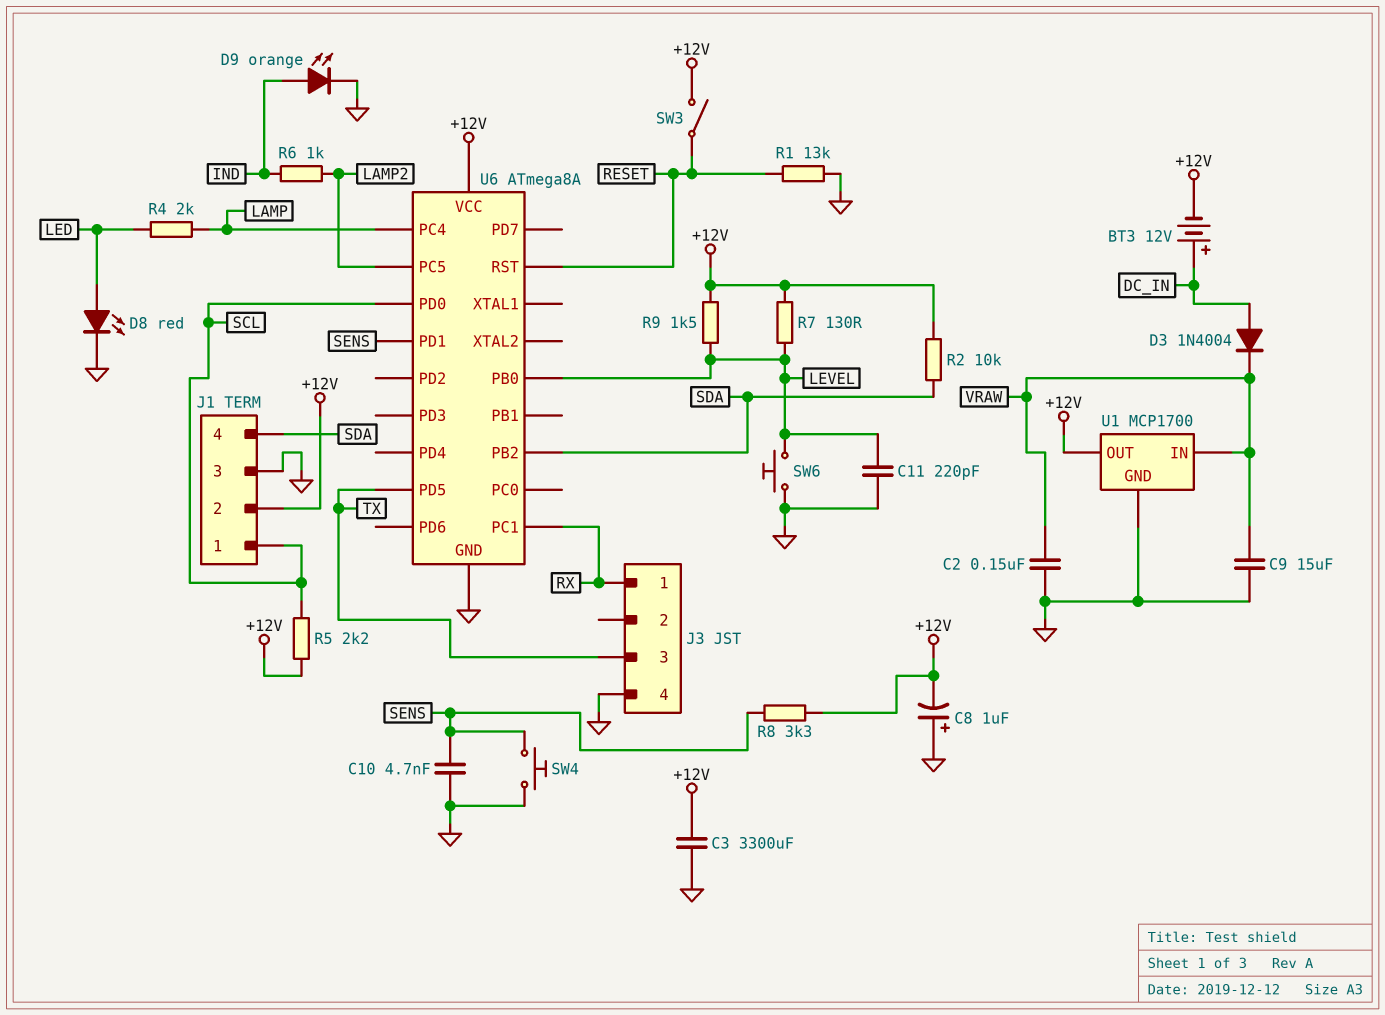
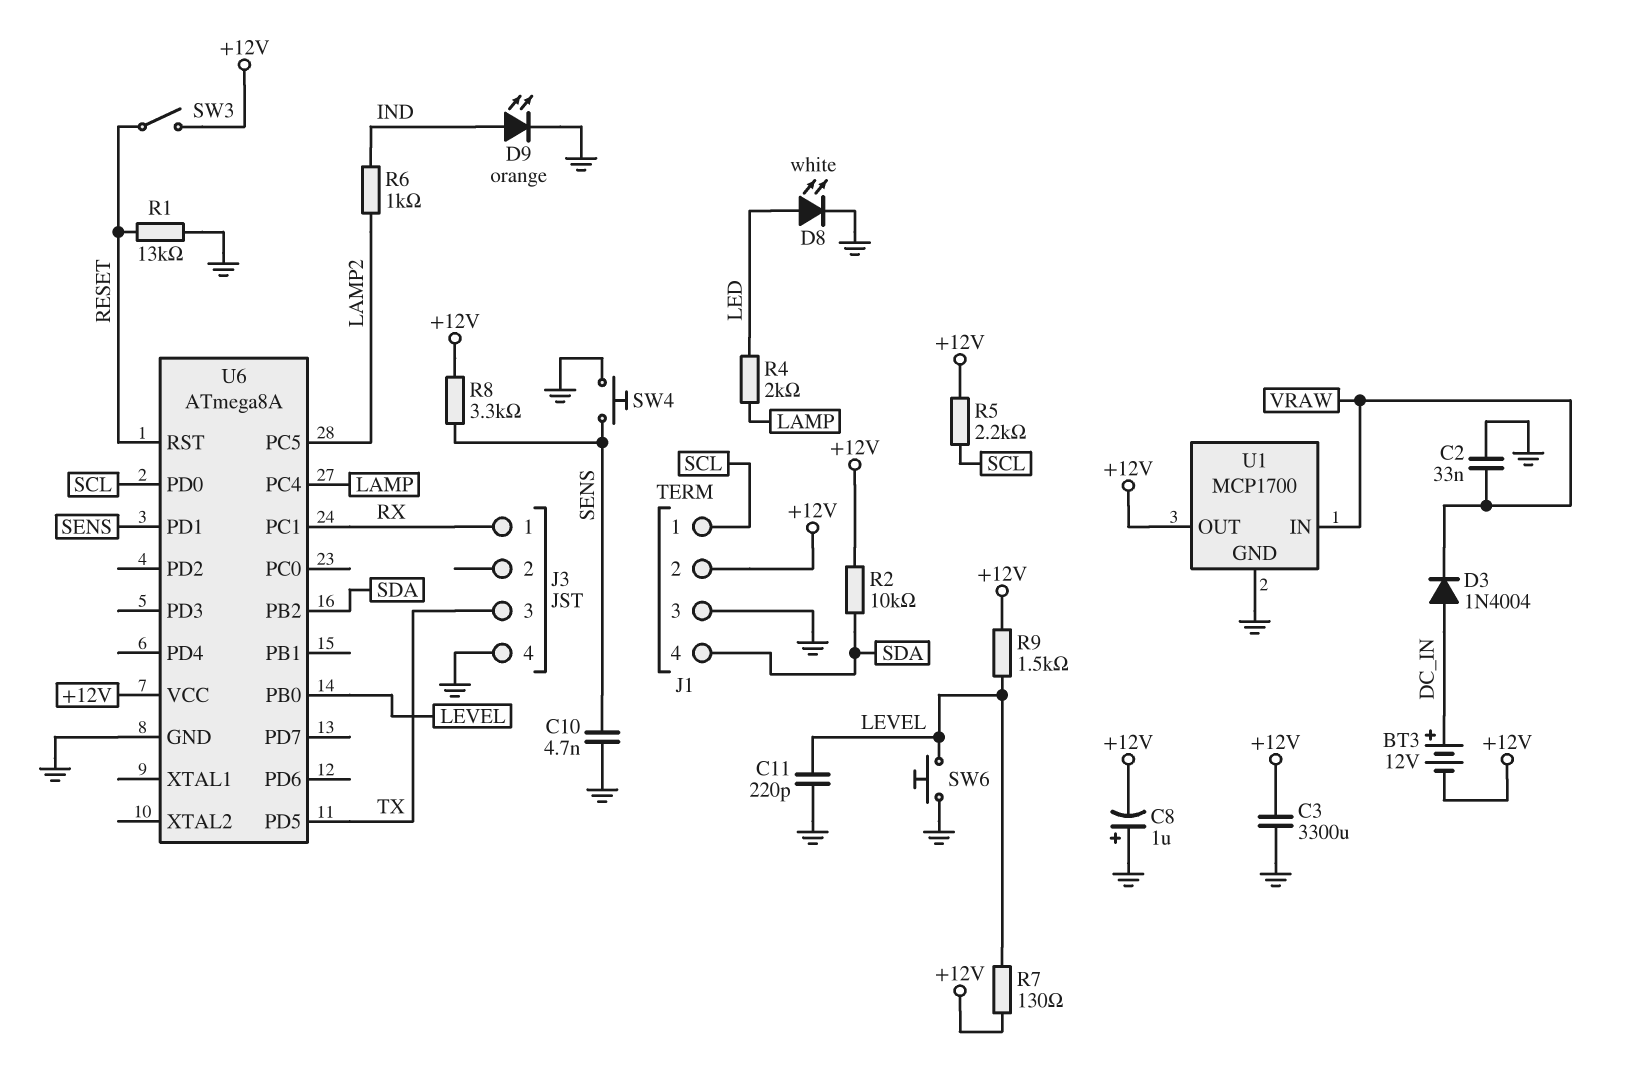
C2: 150nF (GND, VRAW) -> 33nF (GND, VRAW)
C9: 15uF (GND, VRAW) -> none
D8: LED red (A LED, K GND) -> LED white (A LED, K GND)

